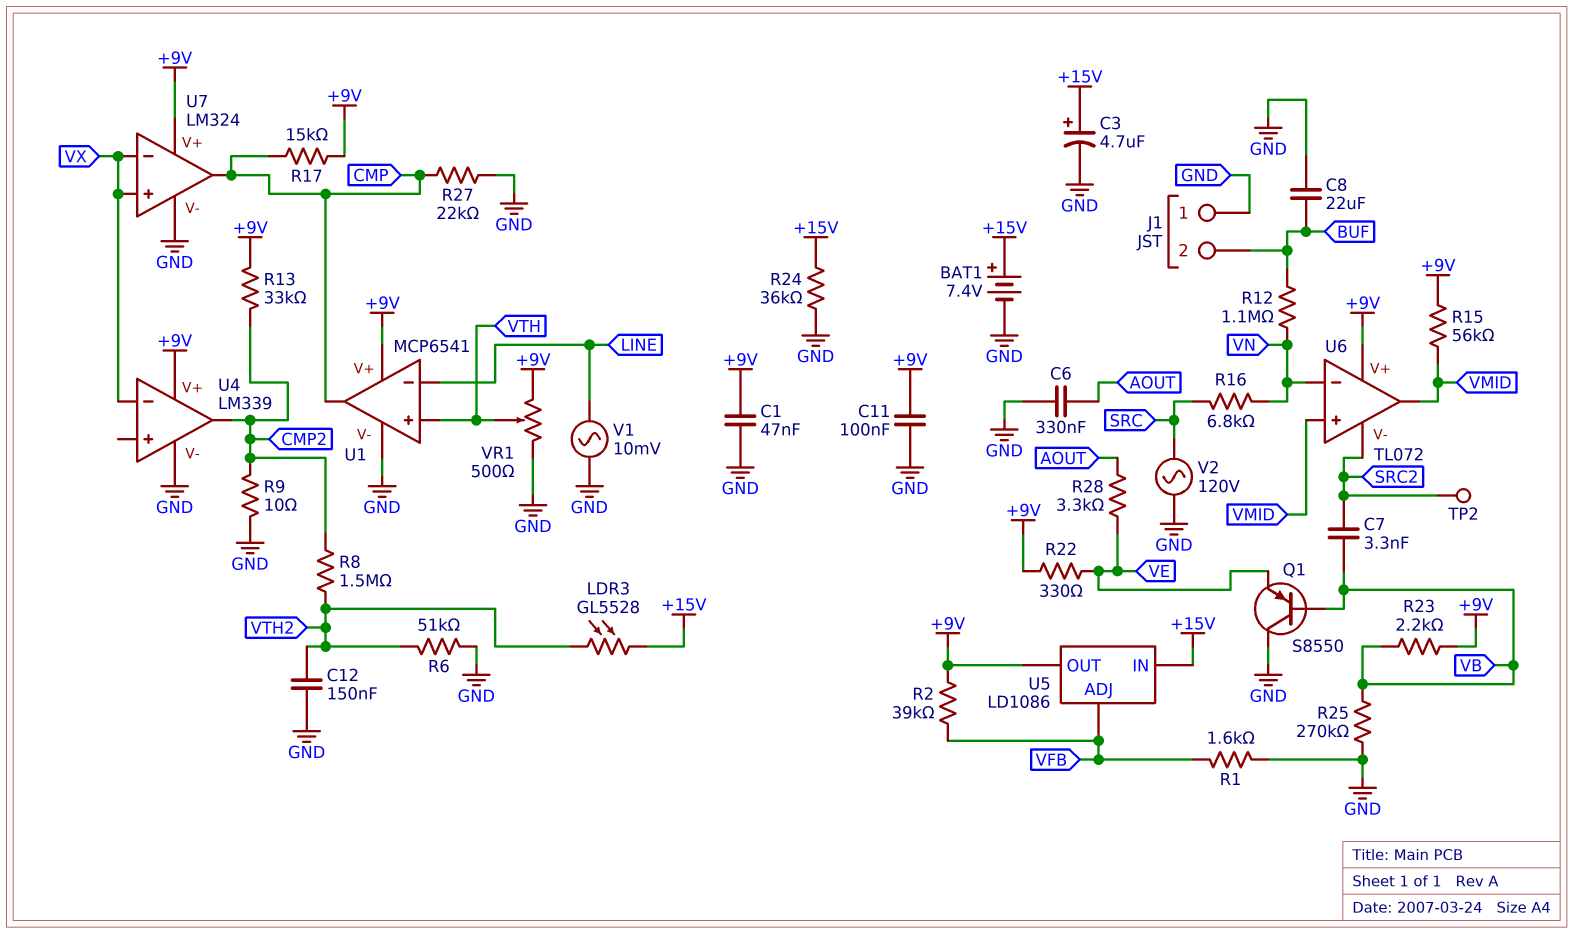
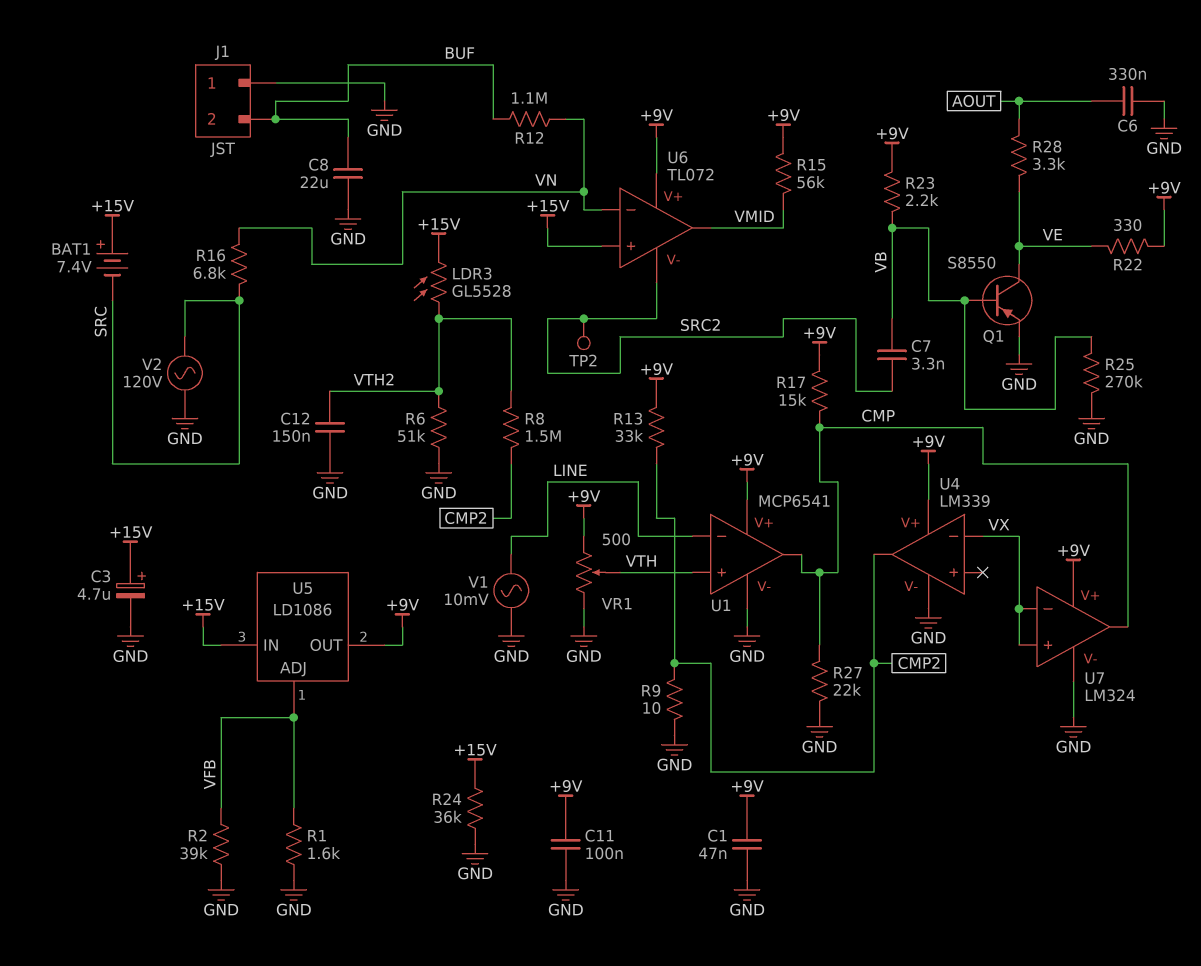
BAT1: 7.4V (plus +15V, minus GND) -> 7.4V (plus +15V, minus SRC)
Q1: PNP S8550 (B VB, C GND, E VE) -> PNP S8550 (B VB, C VE, E GND)
R2: 39k (+9V, VFB) -> 39k (GND, VFB)
U6 pin in+: VMID -> +15V

